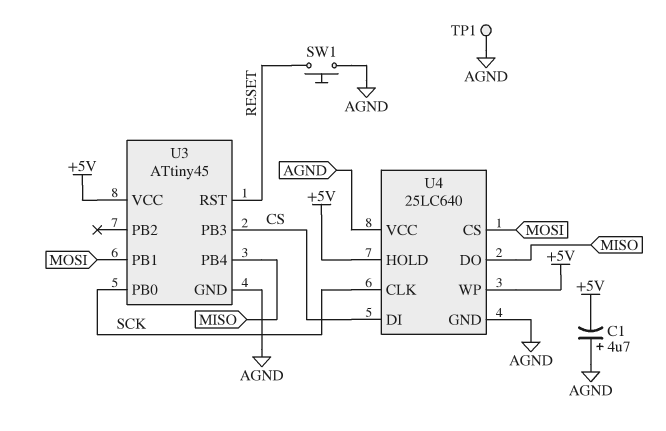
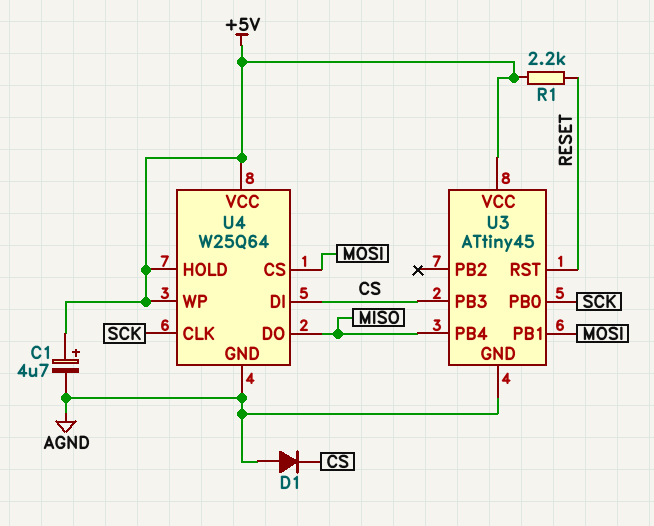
C1: 4.7uF (plus AGND, minus +5V) -> 4.7uF (plus +5V, minus AGND)
D1: none -> diode (A AGND, K CS)
R1: none -> 2.2k (+5V, RESET)
SW1: button (AGND, RESET) -> none
TP1: test point (AGND) -> none
U4: 25LC640 -> W25Q64
U4 pin VCC: AGND -> +5V

